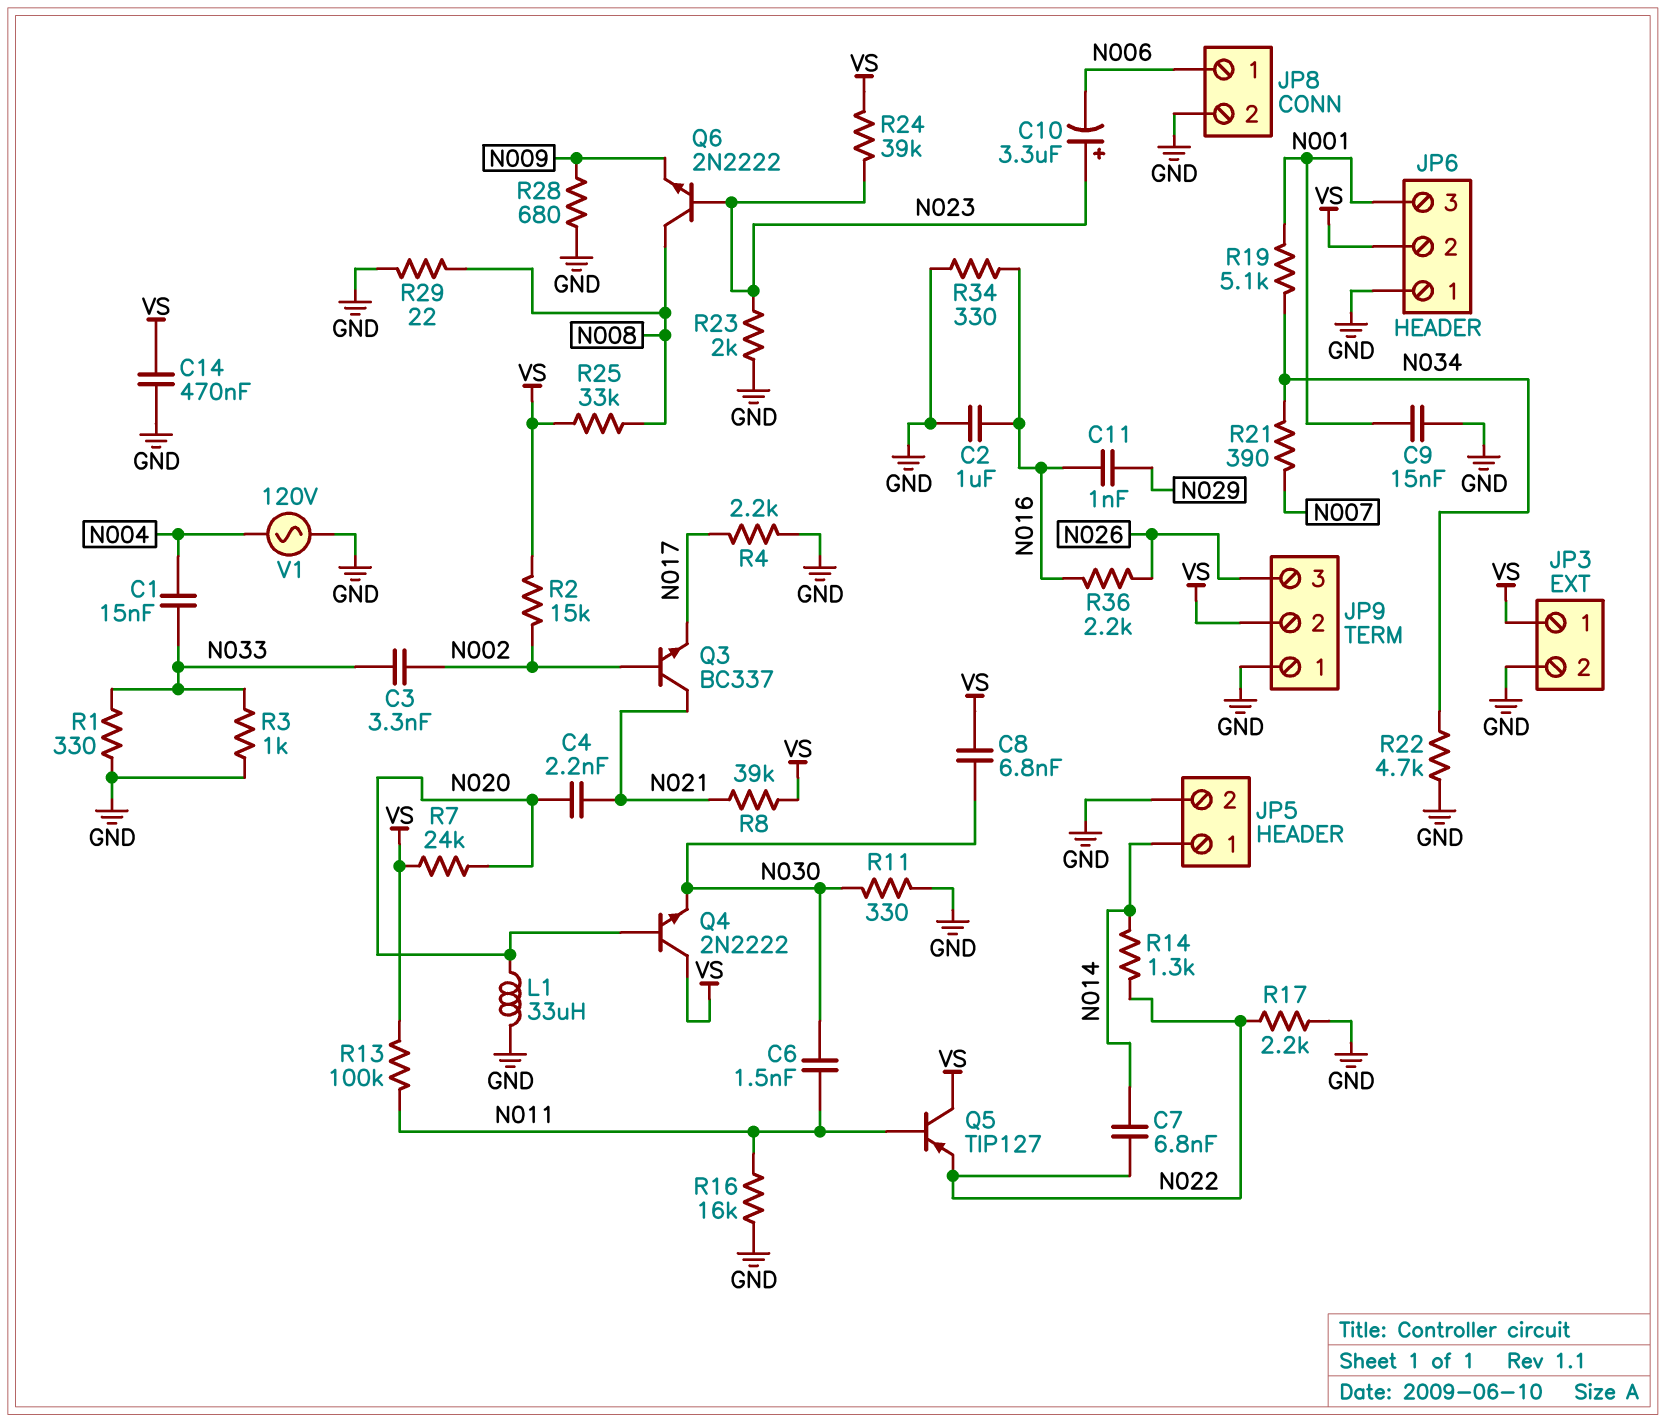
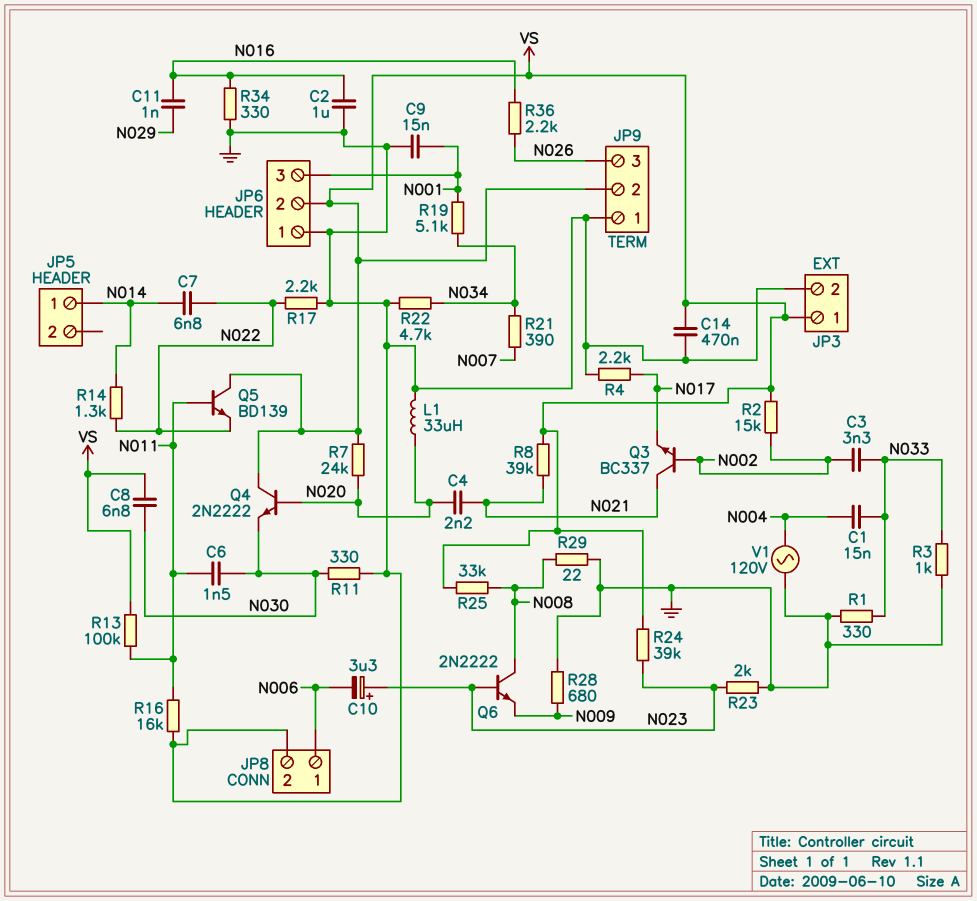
JP5 pin 2: GND -> none
Q5: PNP TIP127 (B N011, C VS, E N022) -> NPN BD139 (B N011, C VS, E N022)

